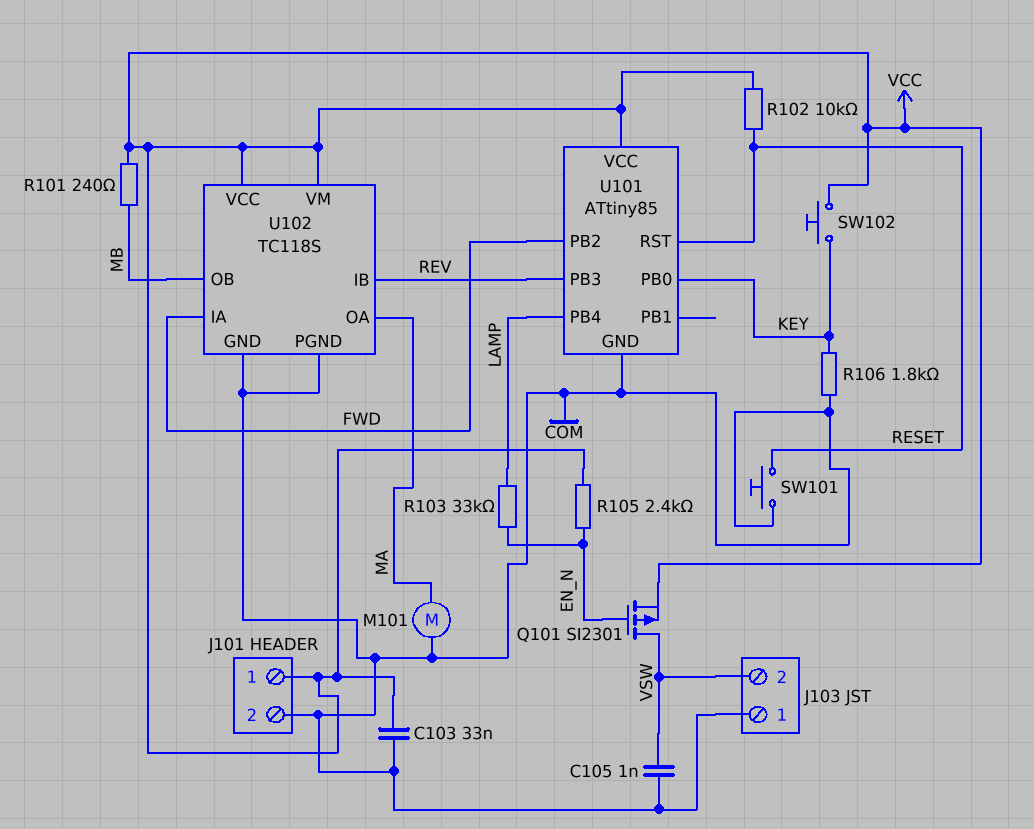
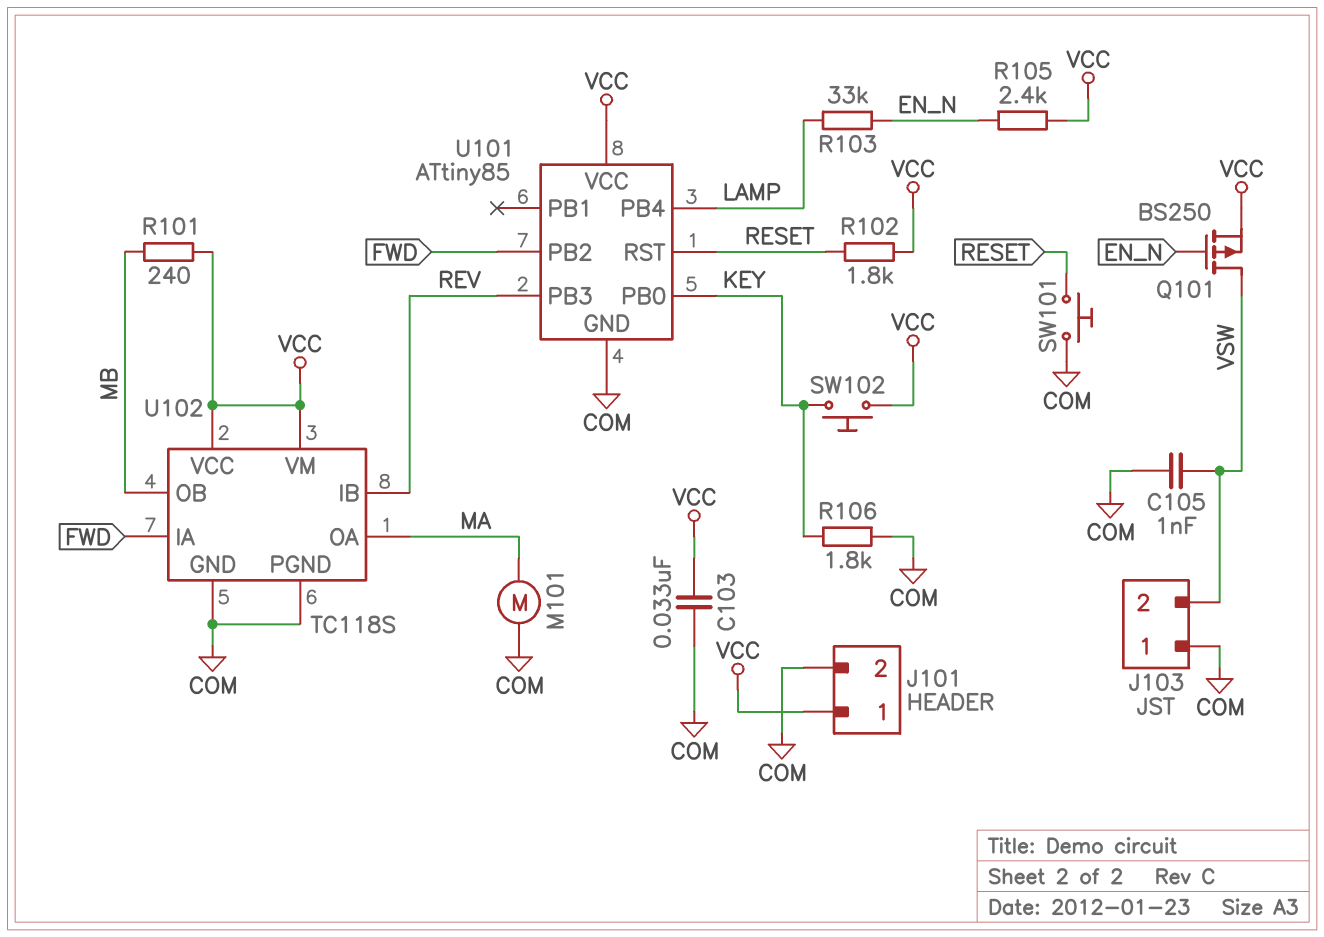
Q101: PMOS SI2301 (G EN_N, D VSW, S VCC) -> PMOS BS250 (G EN_N, D VSW, S VCC)
R102: 10k (RESET, VCC) -> 1.8k (RESET, VCC)

